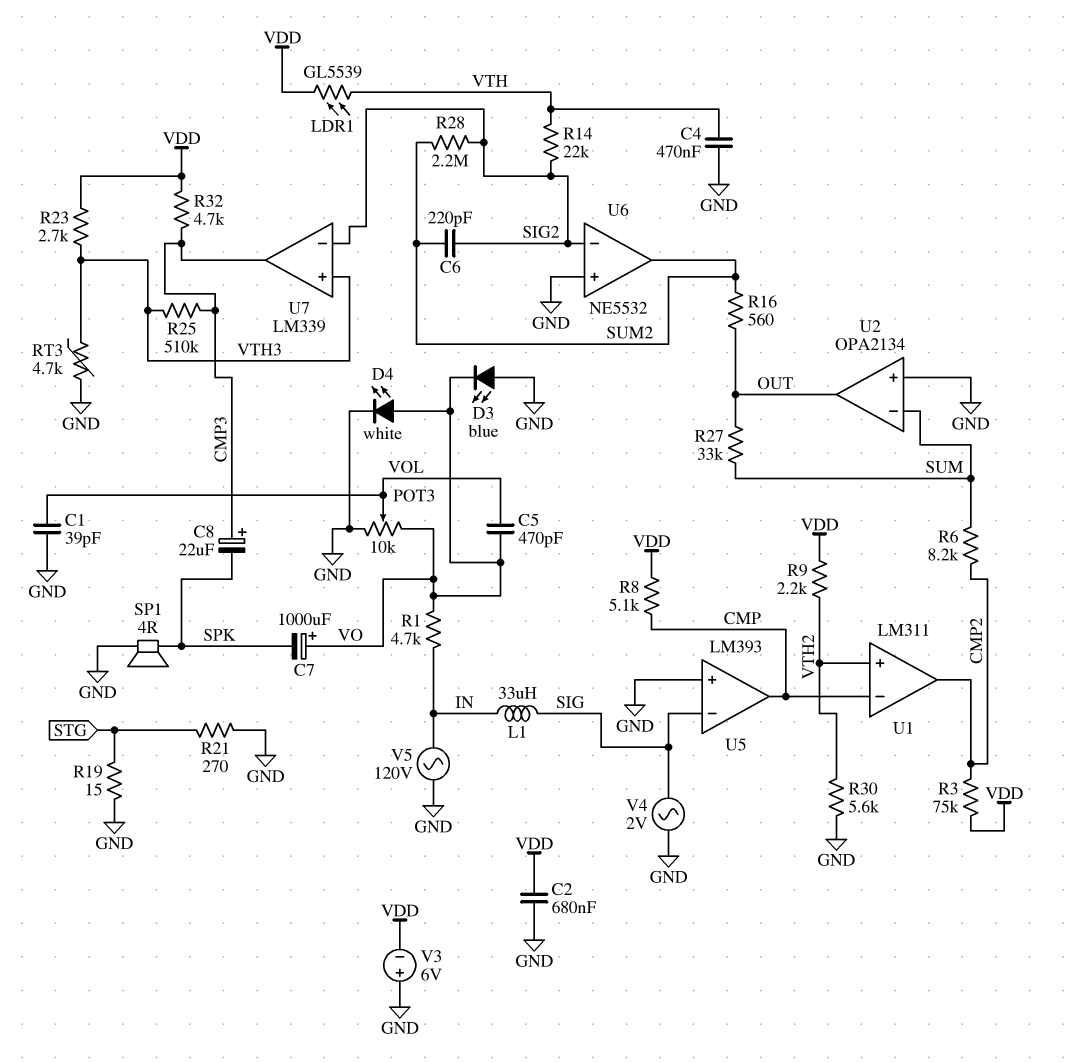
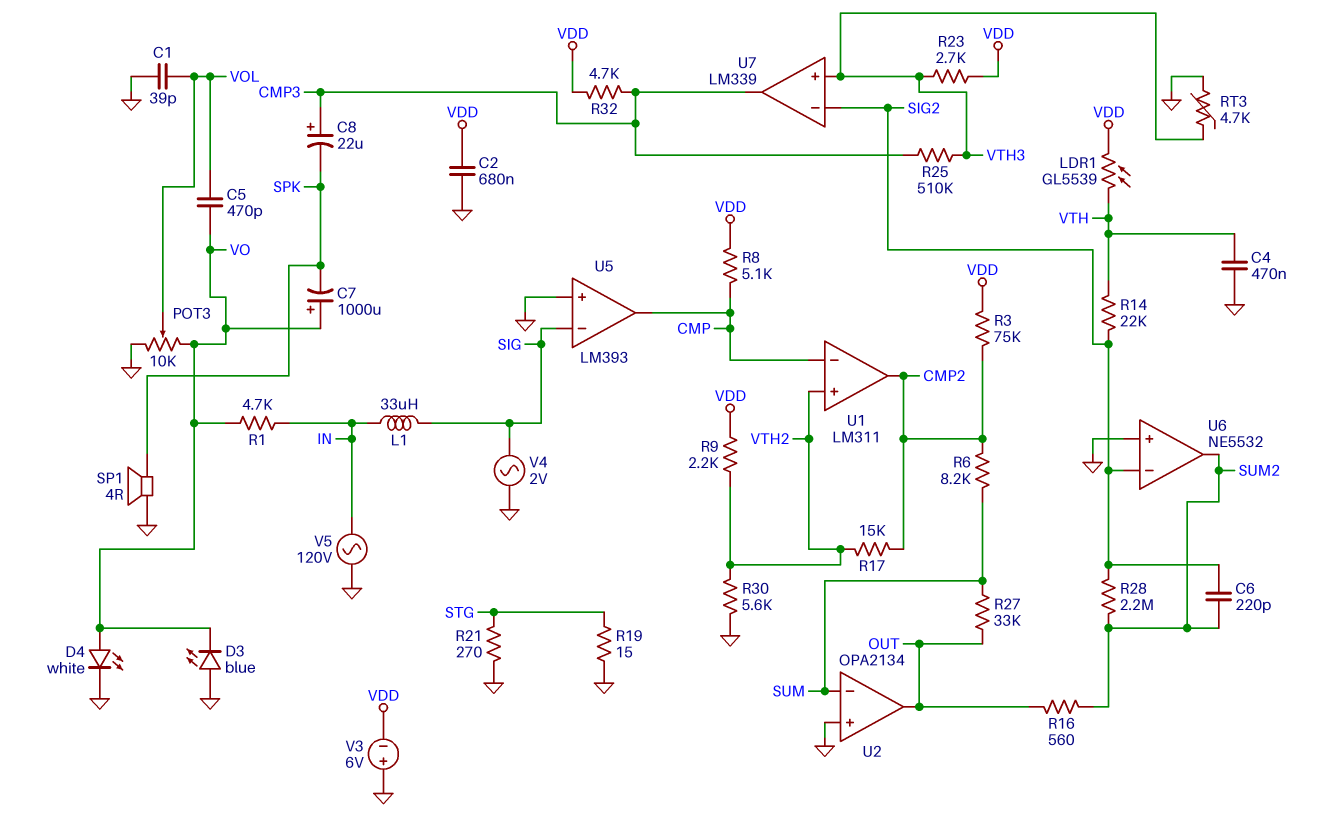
R17: none -> 15k (CMP2, VTH2)

